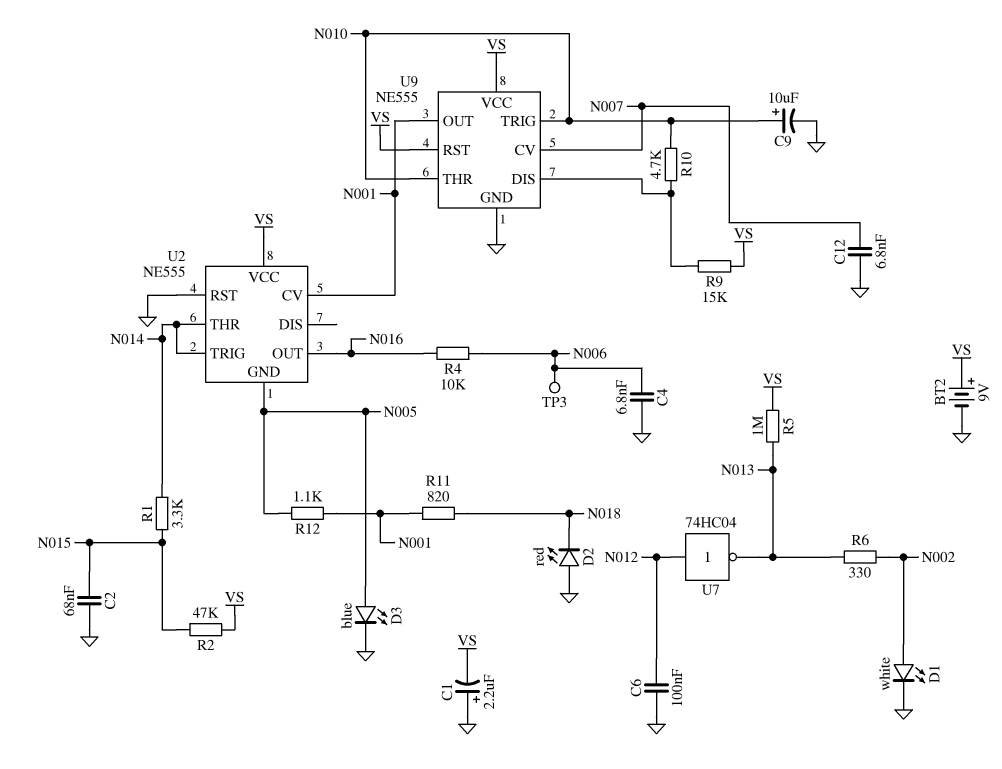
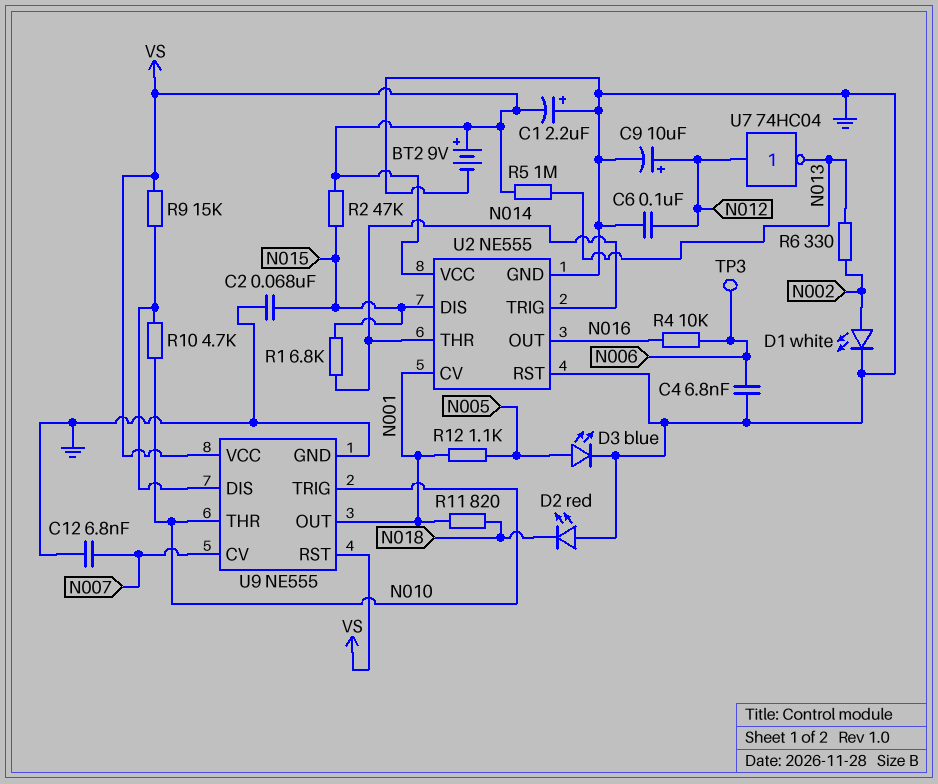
C9: 10uF (plus N010, minus GND) -> 10uF (plus N012, minus GND)
R1: 3.3k (N014, N015) -> 6.8k (N014, N015)
U2 pin DIS: none -> N015
U2 pin GND: N005 -> GND

